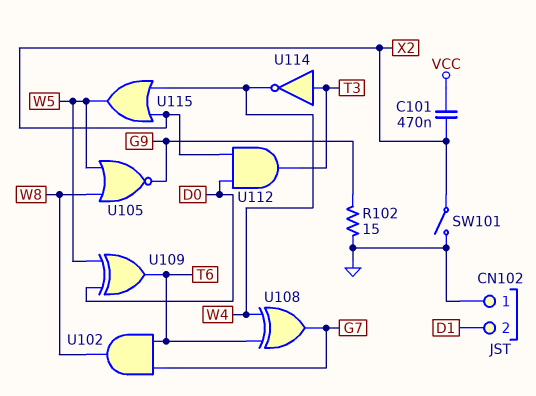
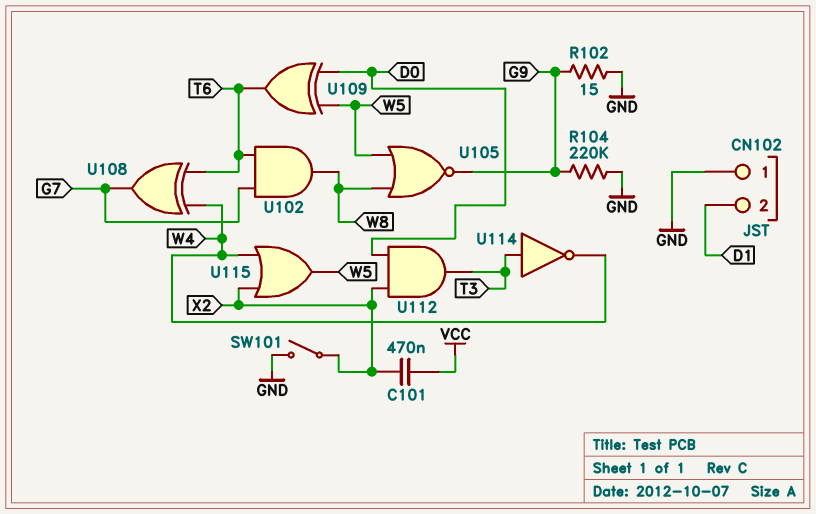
R104: none -> 220k (G9, GND)

